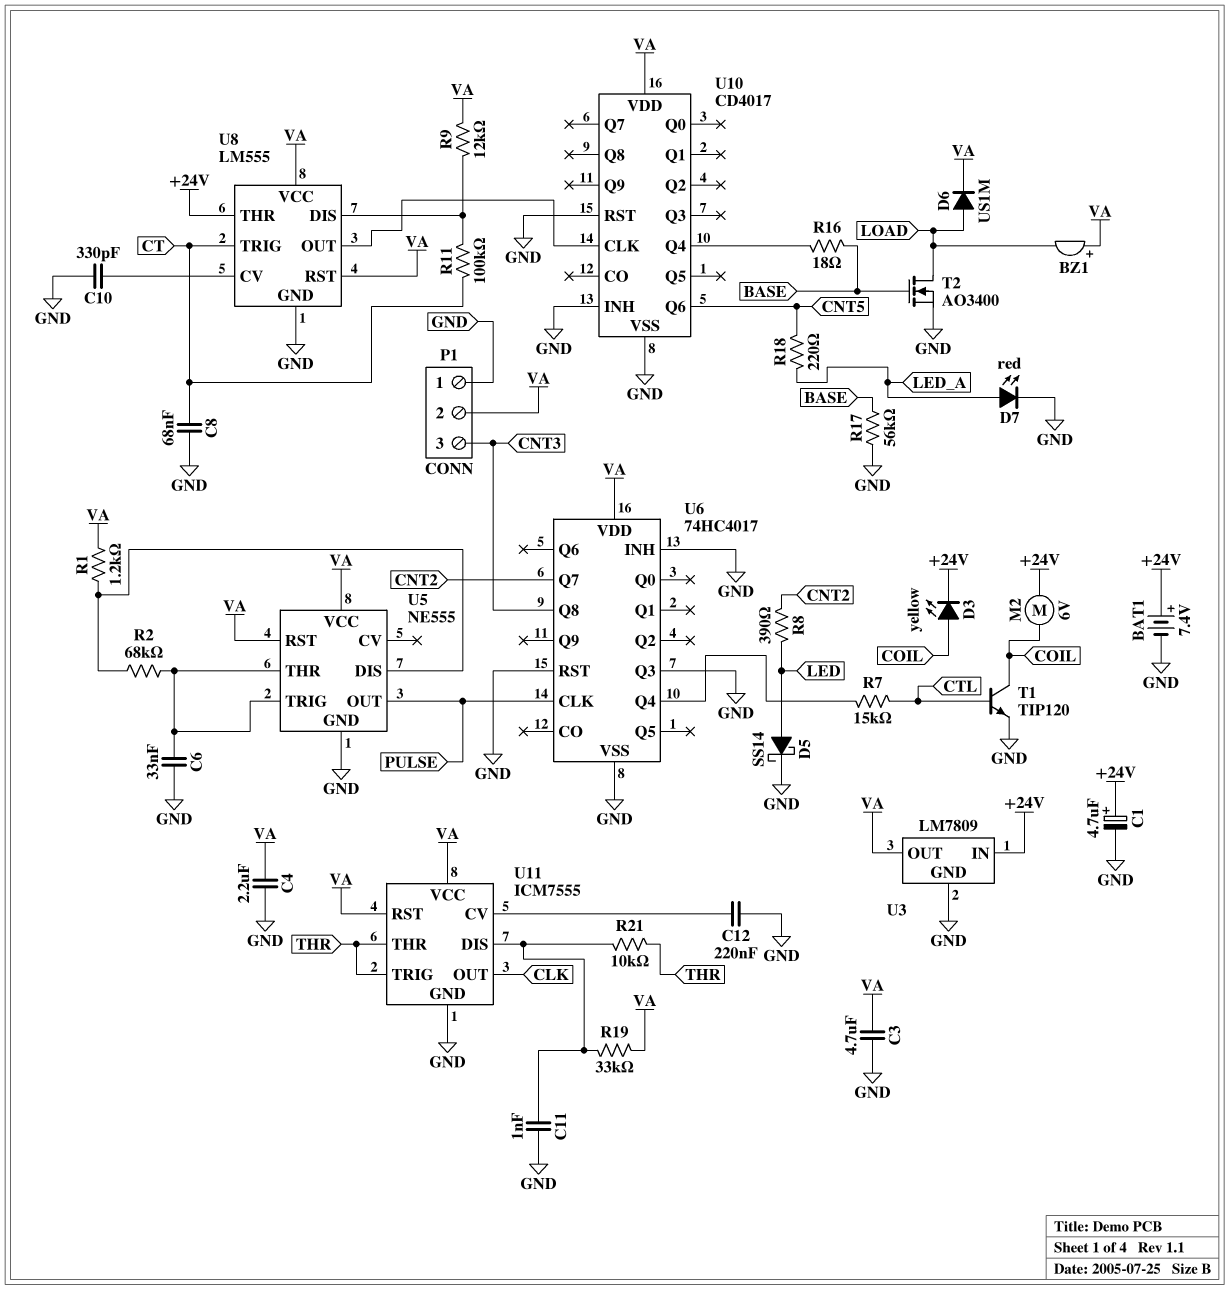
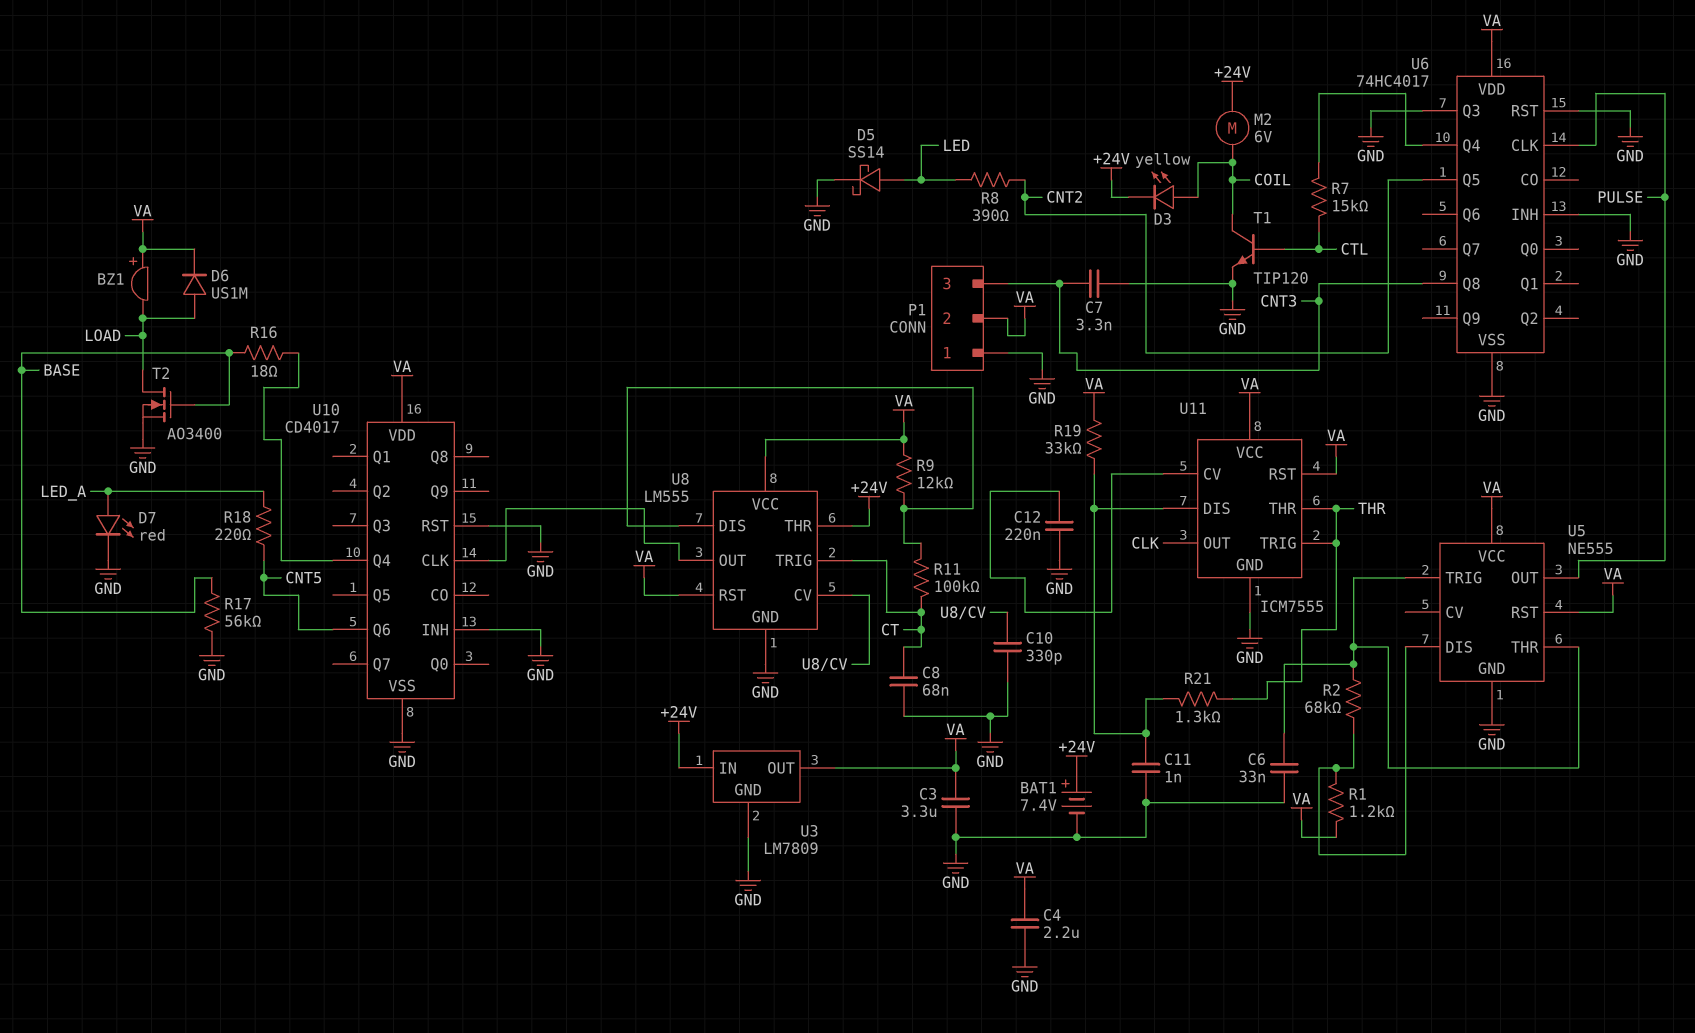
C1: 4.7uF (plus +24V, minus GND) -> none
C3: 4.7uF (GND, VA) -> 3.3uF (GND, VA)
C7: none -> 3.3nF (CNT3, GND)
R21: 10k (THR, U11/DIS) -> 1.3k (THR, U11/DIS)
U6 pin Q5: none -> CNT2
U6 pin Q7: CNT2 -> none

